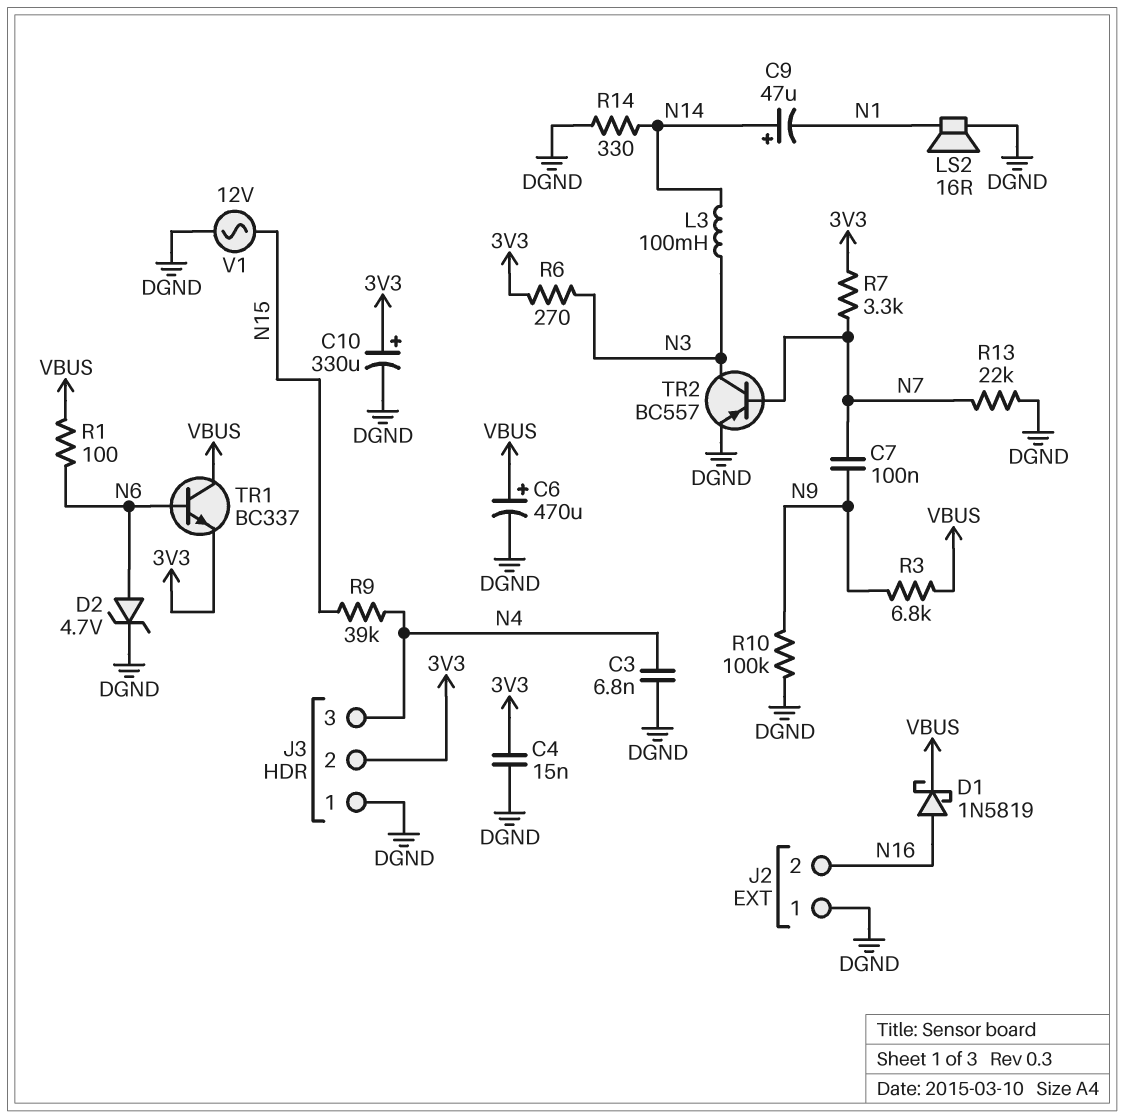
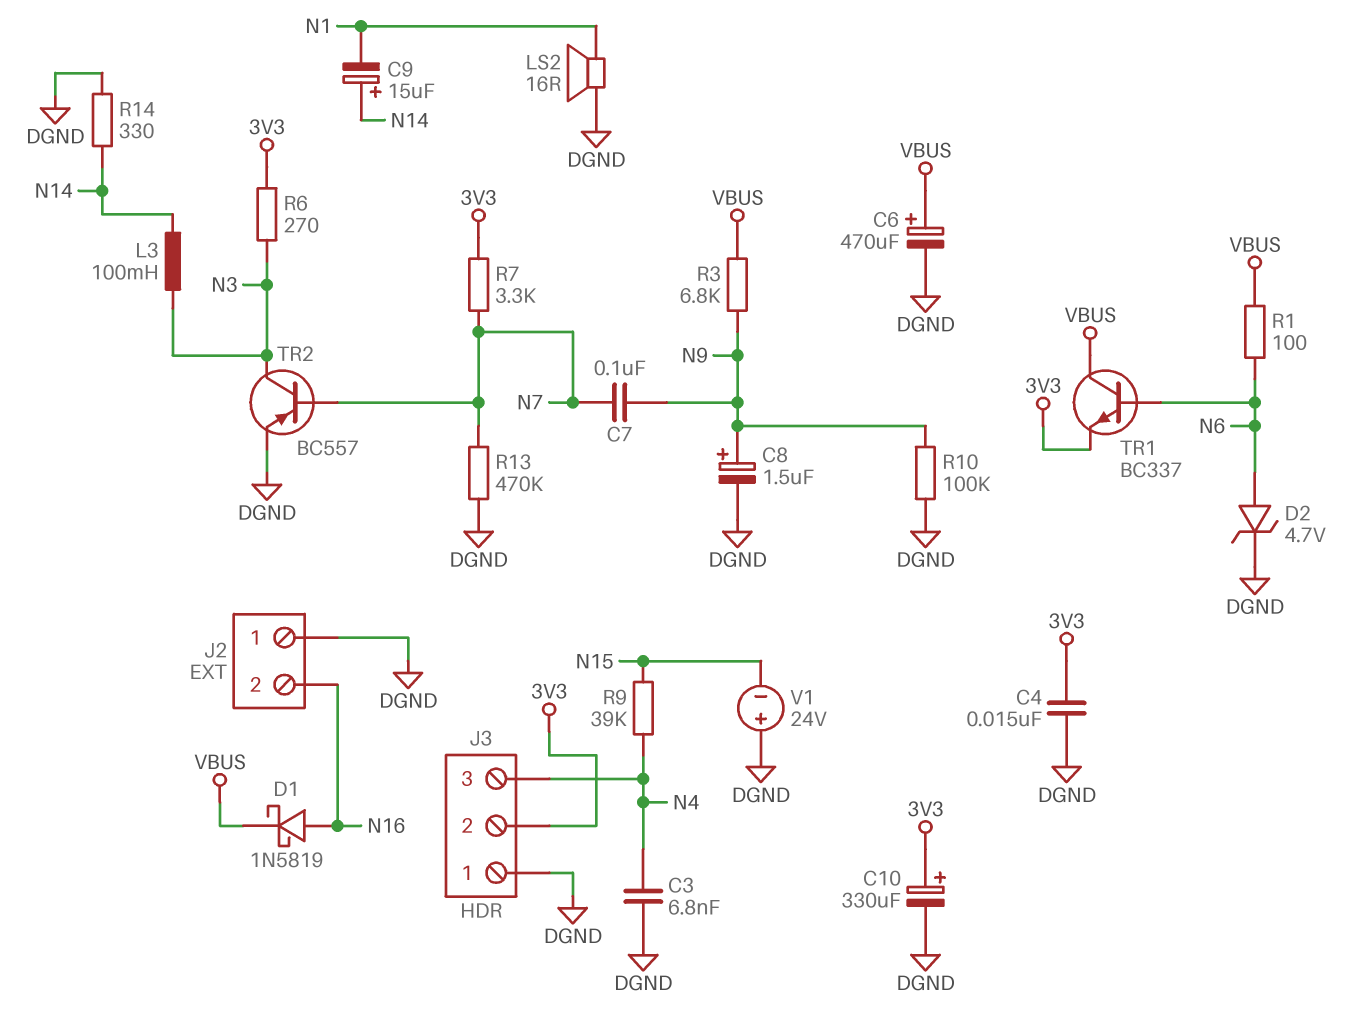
C8: none -> 1.5uF (plus N9, minus DGND)
C9: 47uF (plus N14, minus N1) -> 15uF (plus N14, minus N1)
R13: 22k (DGND, N7) -> 470k (DGND, N7)
V1: AC 12V (DGND, N15) -> 24V (plus DGND, minus N15)

